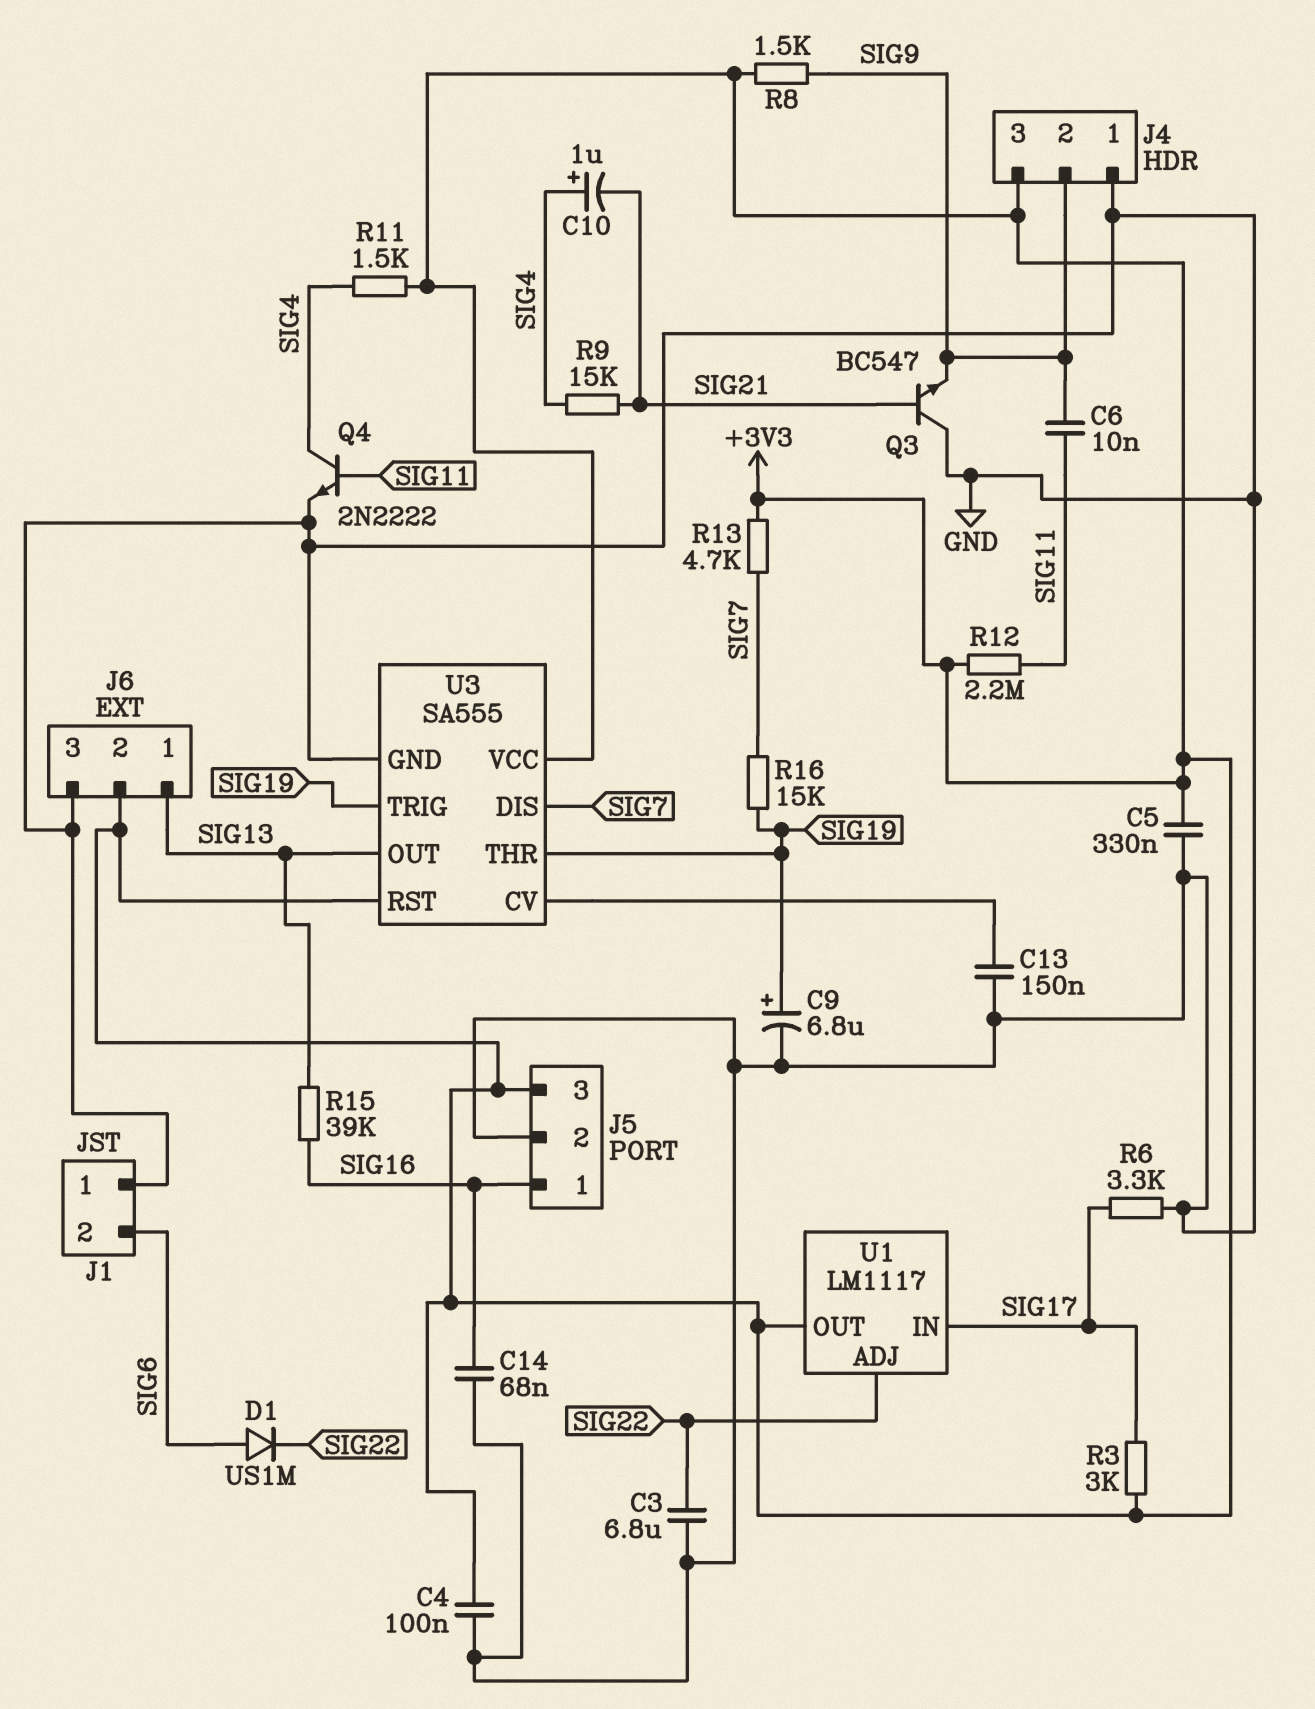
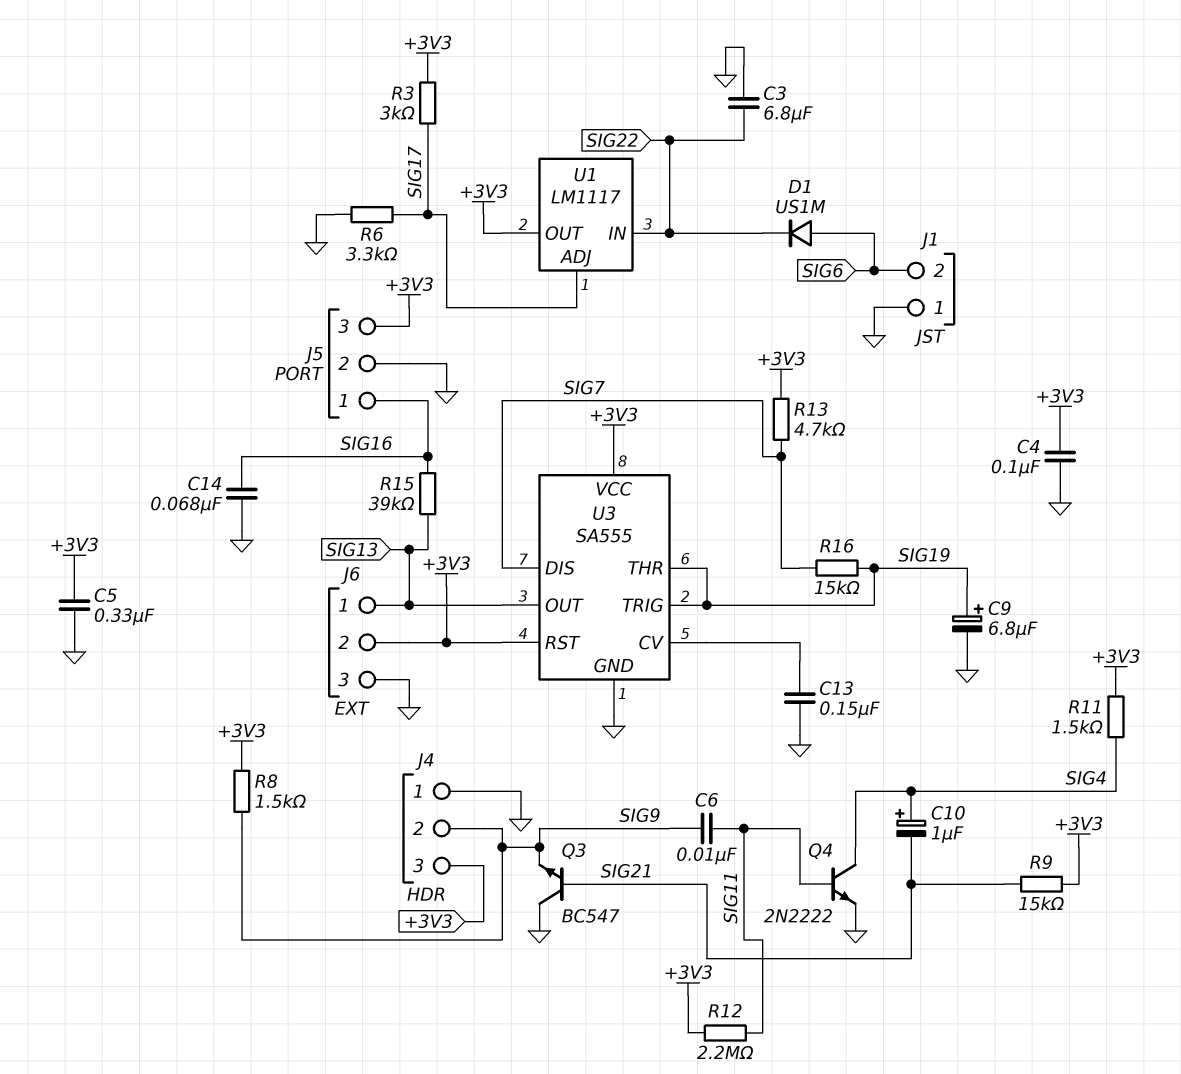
R9: 15k (SIG4, SIG21) -> 15k (+3V3, SIG21)
U1 pin ADJ: SIG22 -> SIG17
U1 pin IN: SIG17 -> SIG22

